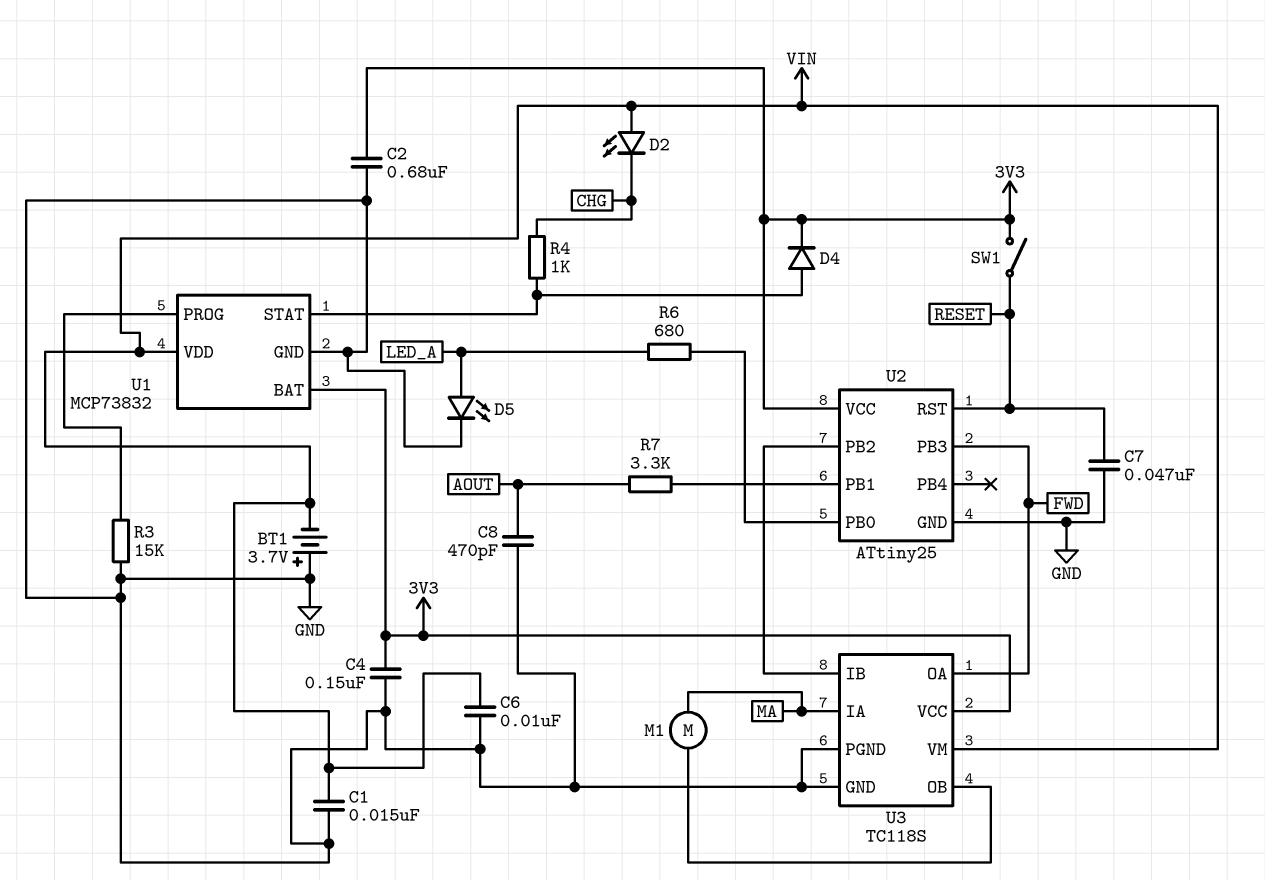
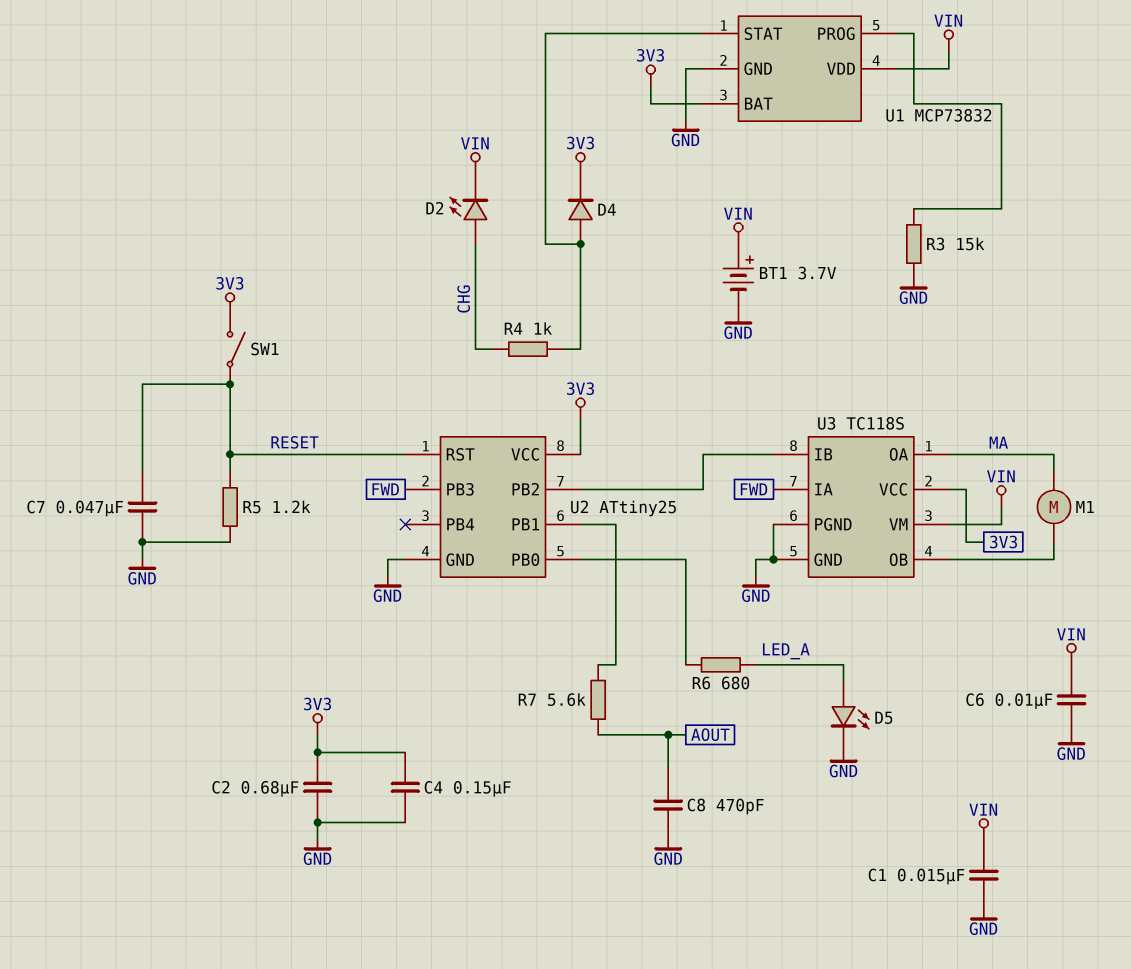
BT1: 3.7V (plus GND, minus VIN) -> 3.7V (plus VIN, minus GND)
D2: LED (A VIN, K CHG) -> LED (A CHG, K VIN)
R5: none -> 1.2k (GND, RESET)
R7: 3.3k (AOUT, U2/PB1) -> 5.6k (AOUT, U2/PB1)
U3 pin IA: MA -> FWD
U3 pin OA: FWD -> MA

